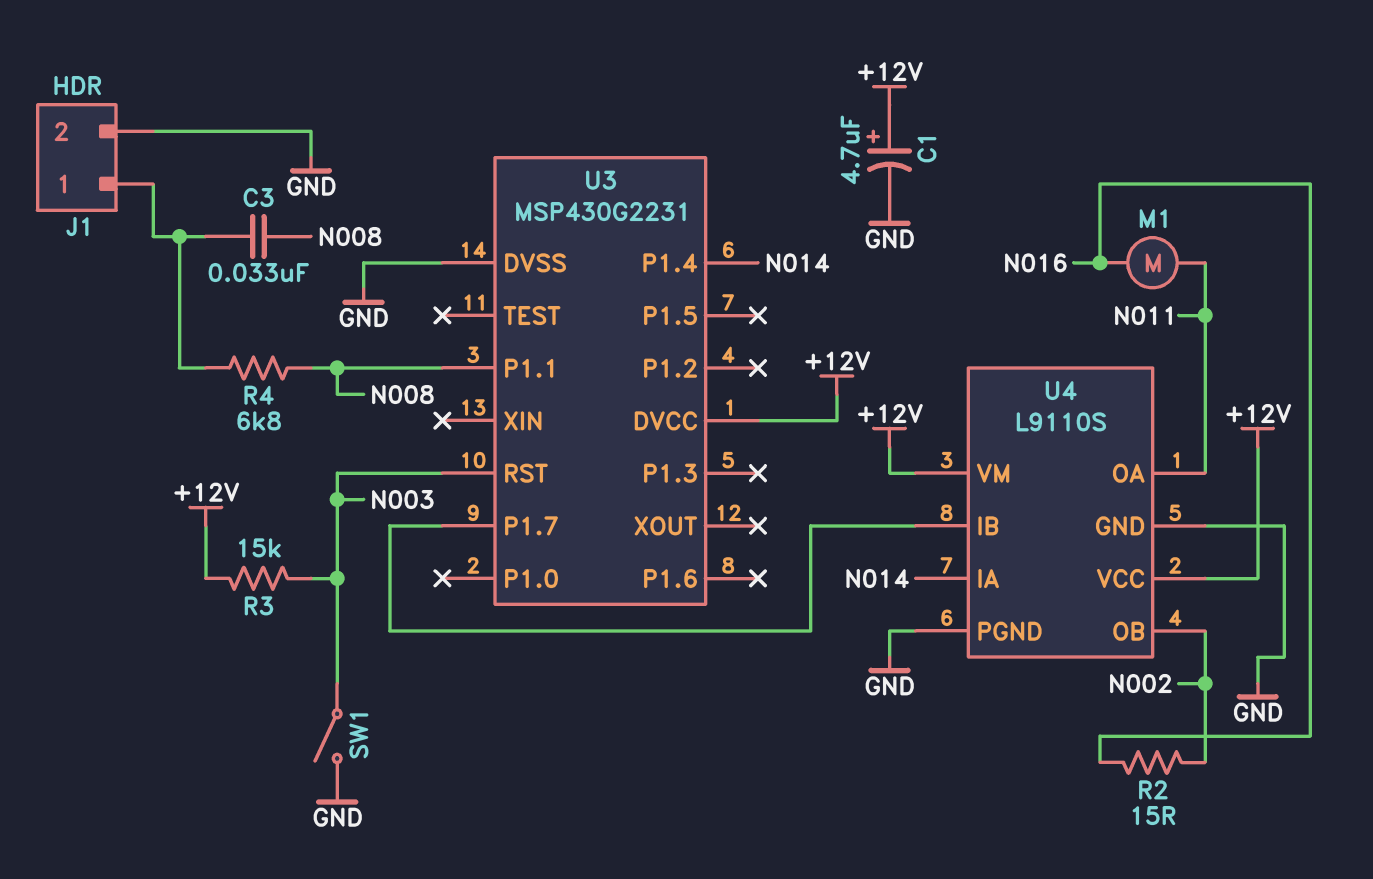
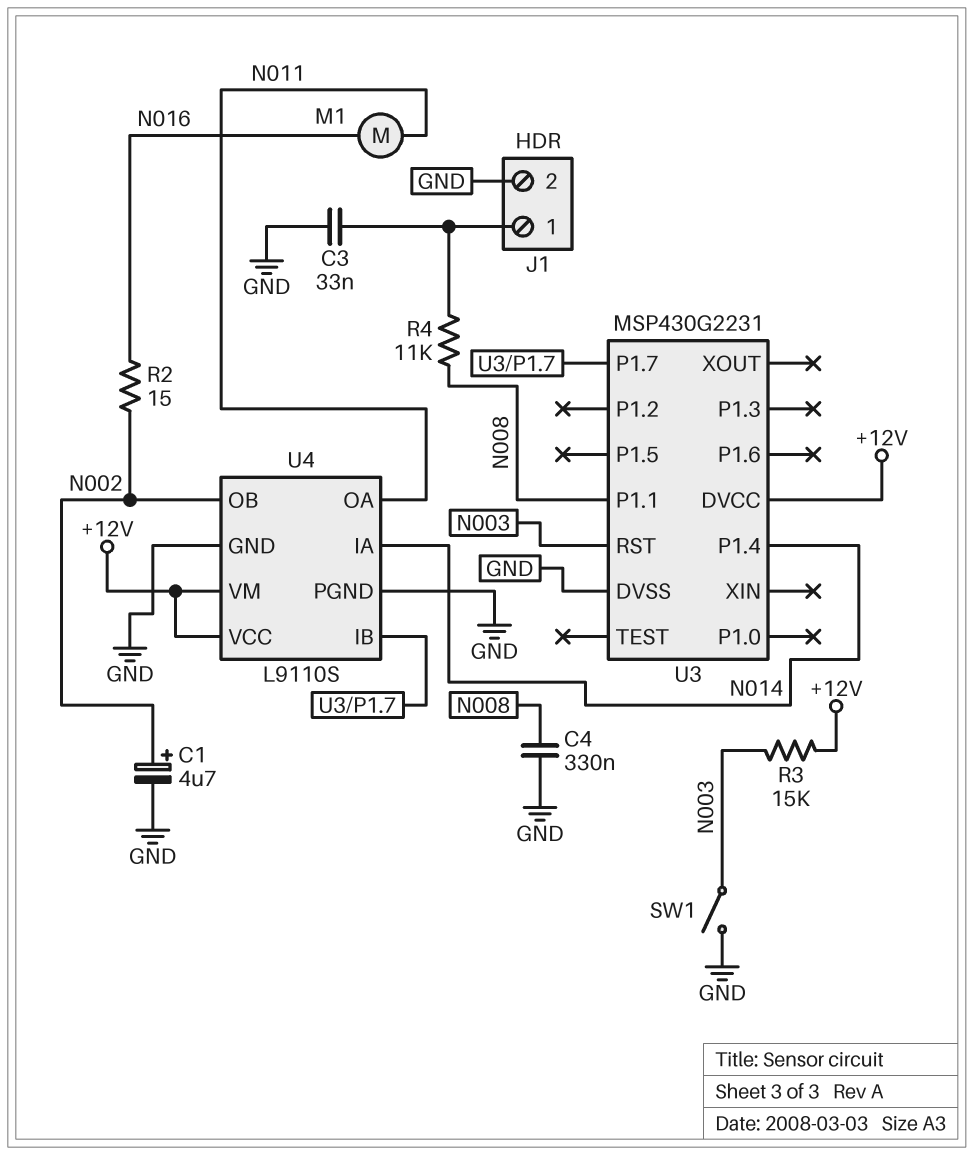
C1: 4.7uF (plus +12V, minus GND) -> 4.7uF (plus N002, minus GND)
C3: 33nF (J1/1, N008) -> 33nF (GND, J1/1)
C4: none -> 330nF (GND, N008)
R4: 6.8k (J1/1, N008) -> 11k (J1/1, N008)

